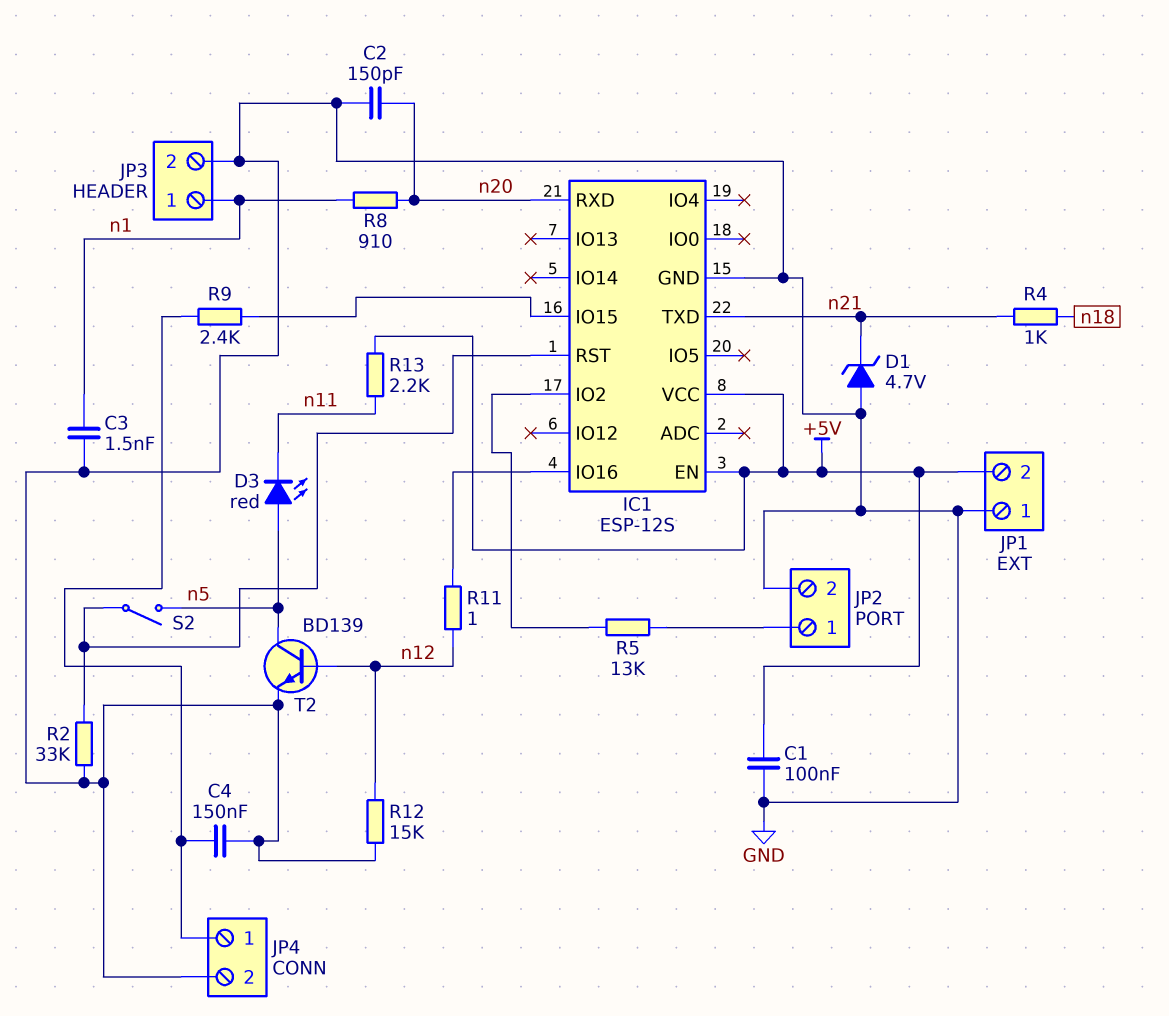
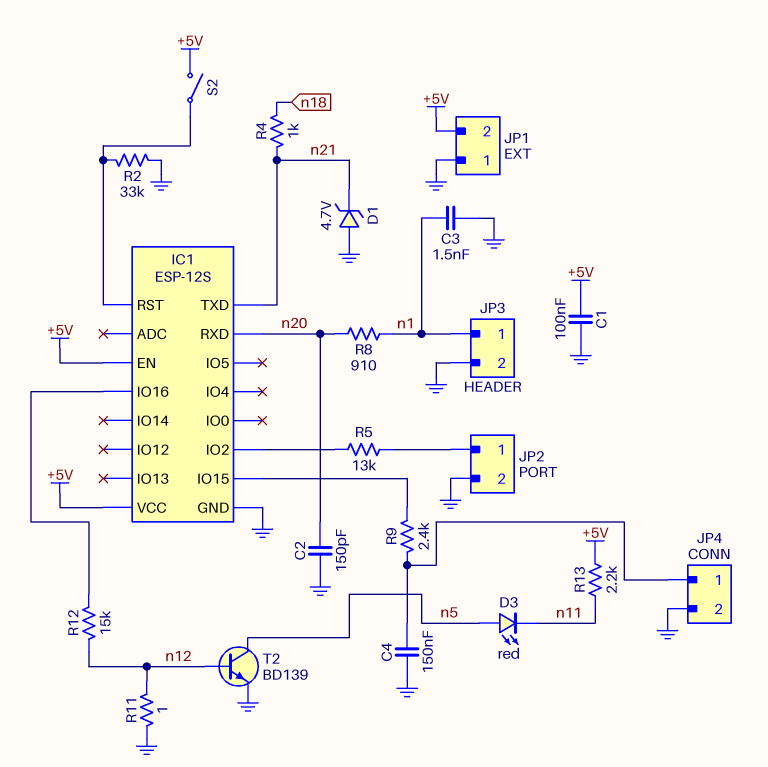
R11: 1 (IC1/IO16, n12) -> 1 (GND, n12)
R12: 15k (GND, n12) -> 15k (IC1/IO16, n12)
S2: switch (IC1/RST, n5) -> switch (+5V, IC1/RST)

